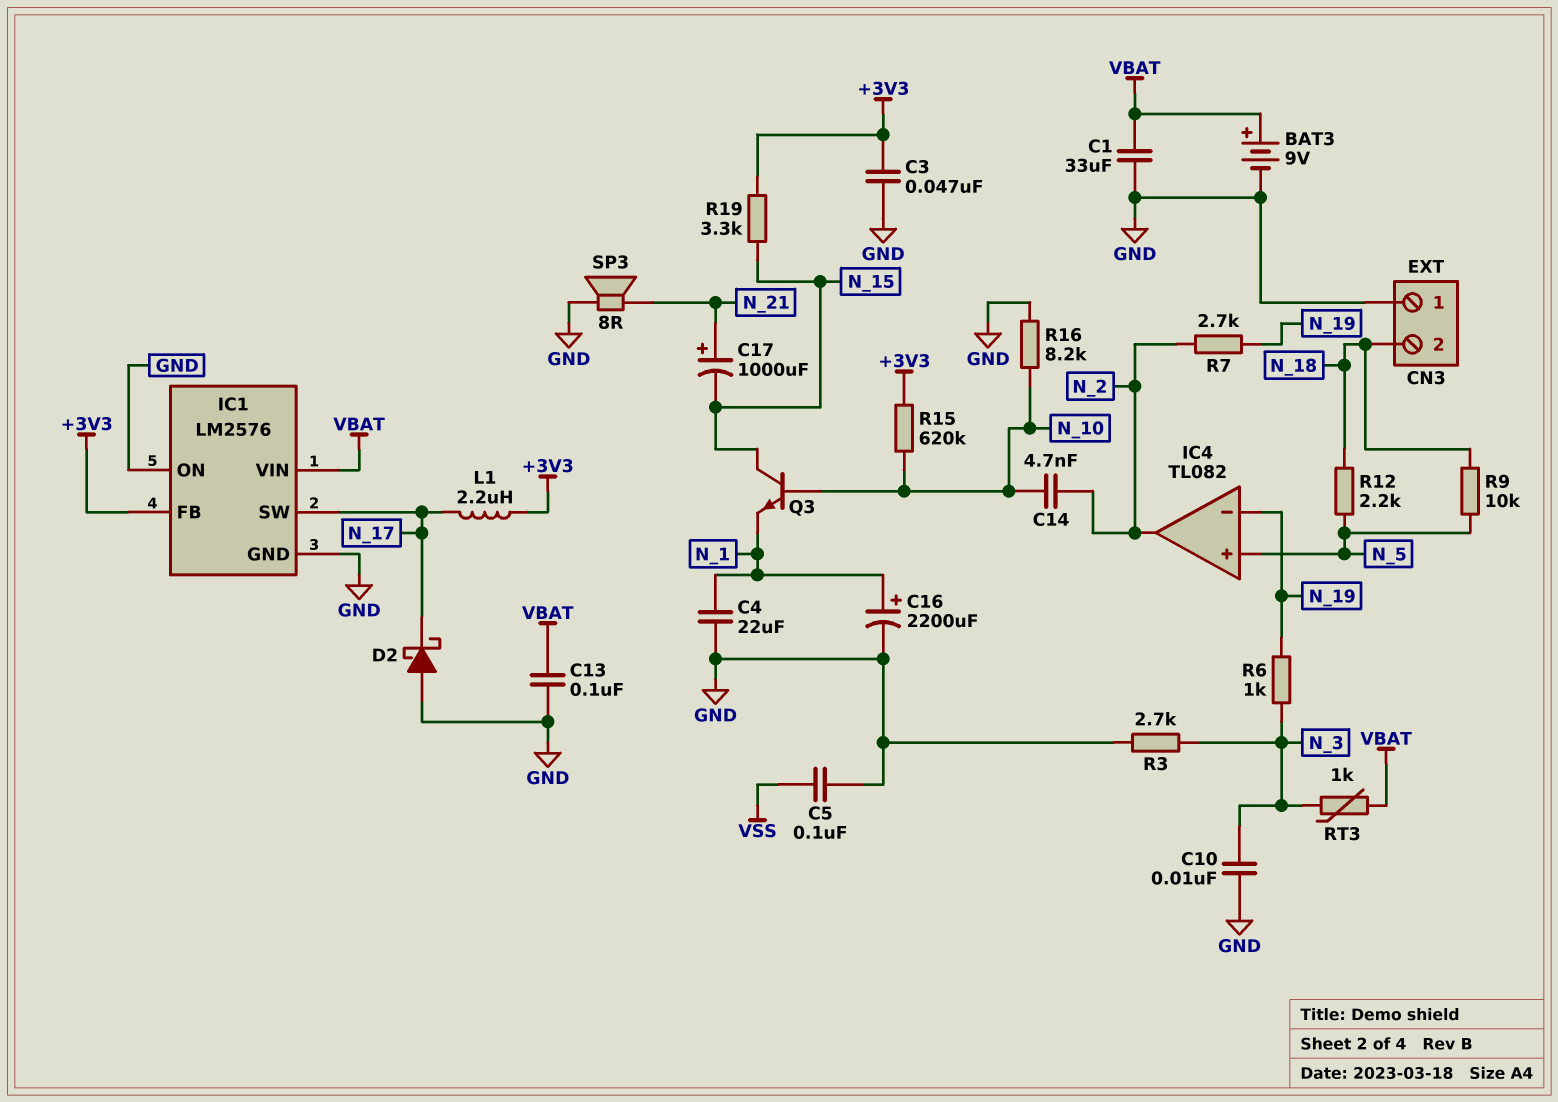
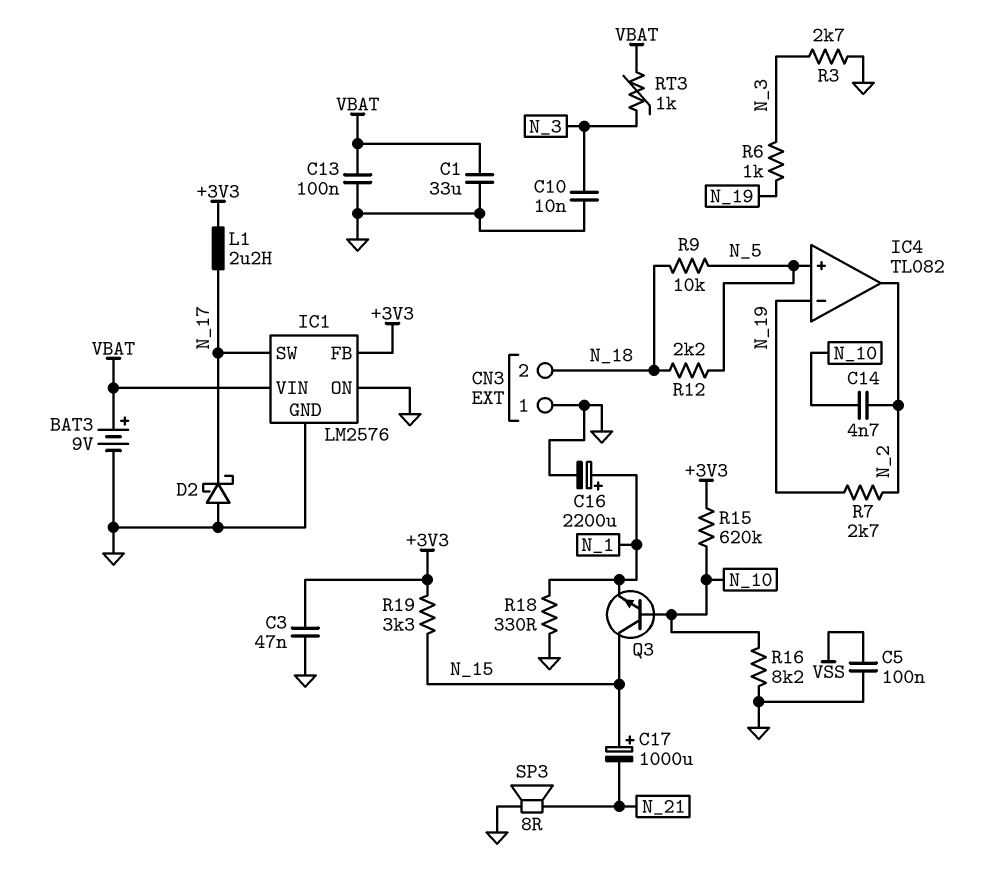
C4: 22uF (GND, N_1) -> none
C17: 1000uF (plus N_21, minus N_15) -> 1000uF (plus N_15, minus N_21)
R18: none -> 330 (GND, N_1)

